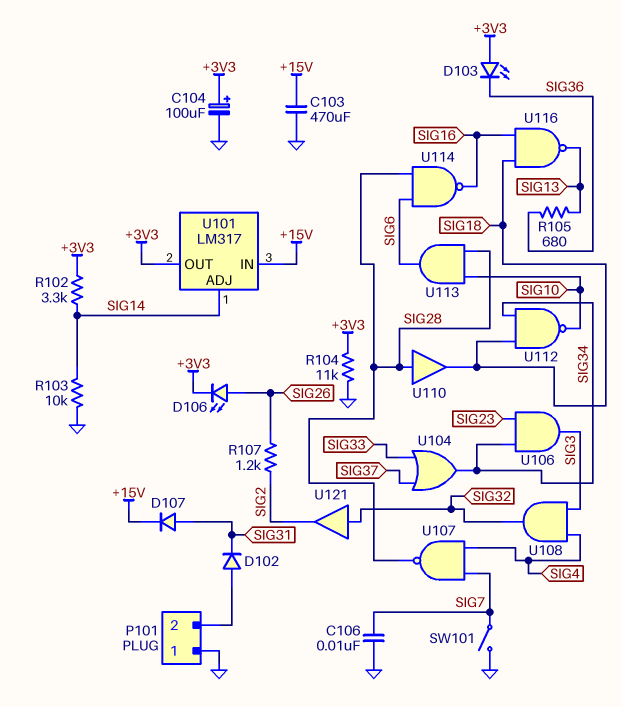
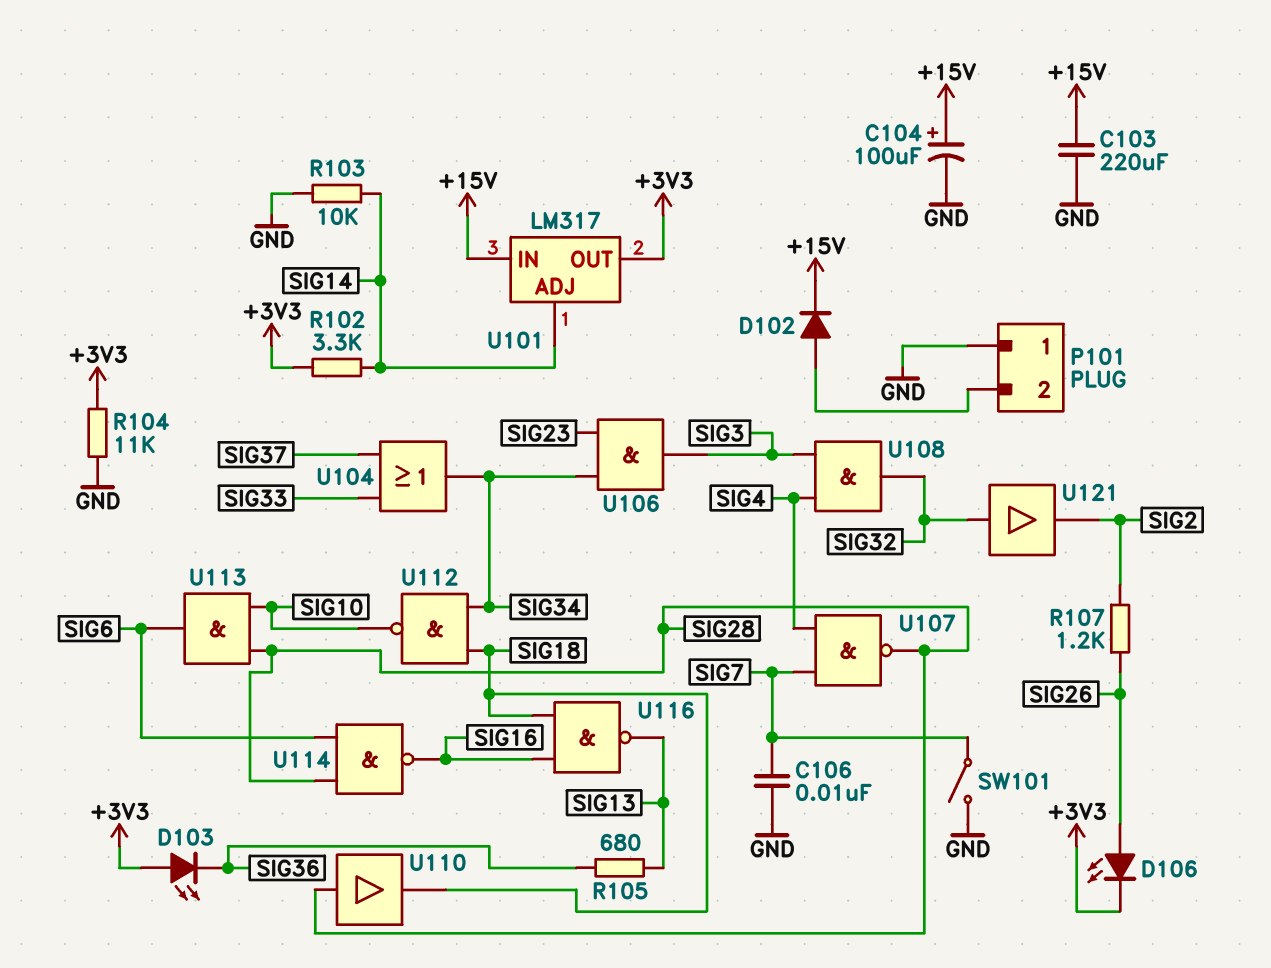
C103: 470uF (+15V, GND) -> 220uF (+15V, GND)
C104: 100uF (plus +3V3, minus GND) -> 100uF (plus +15V, minus GND)
D102: diode (A P101/2, K SIG31) -> diode (A P101/2, K +15V)
D107: diode (A SIG31, K +15V) -> none

